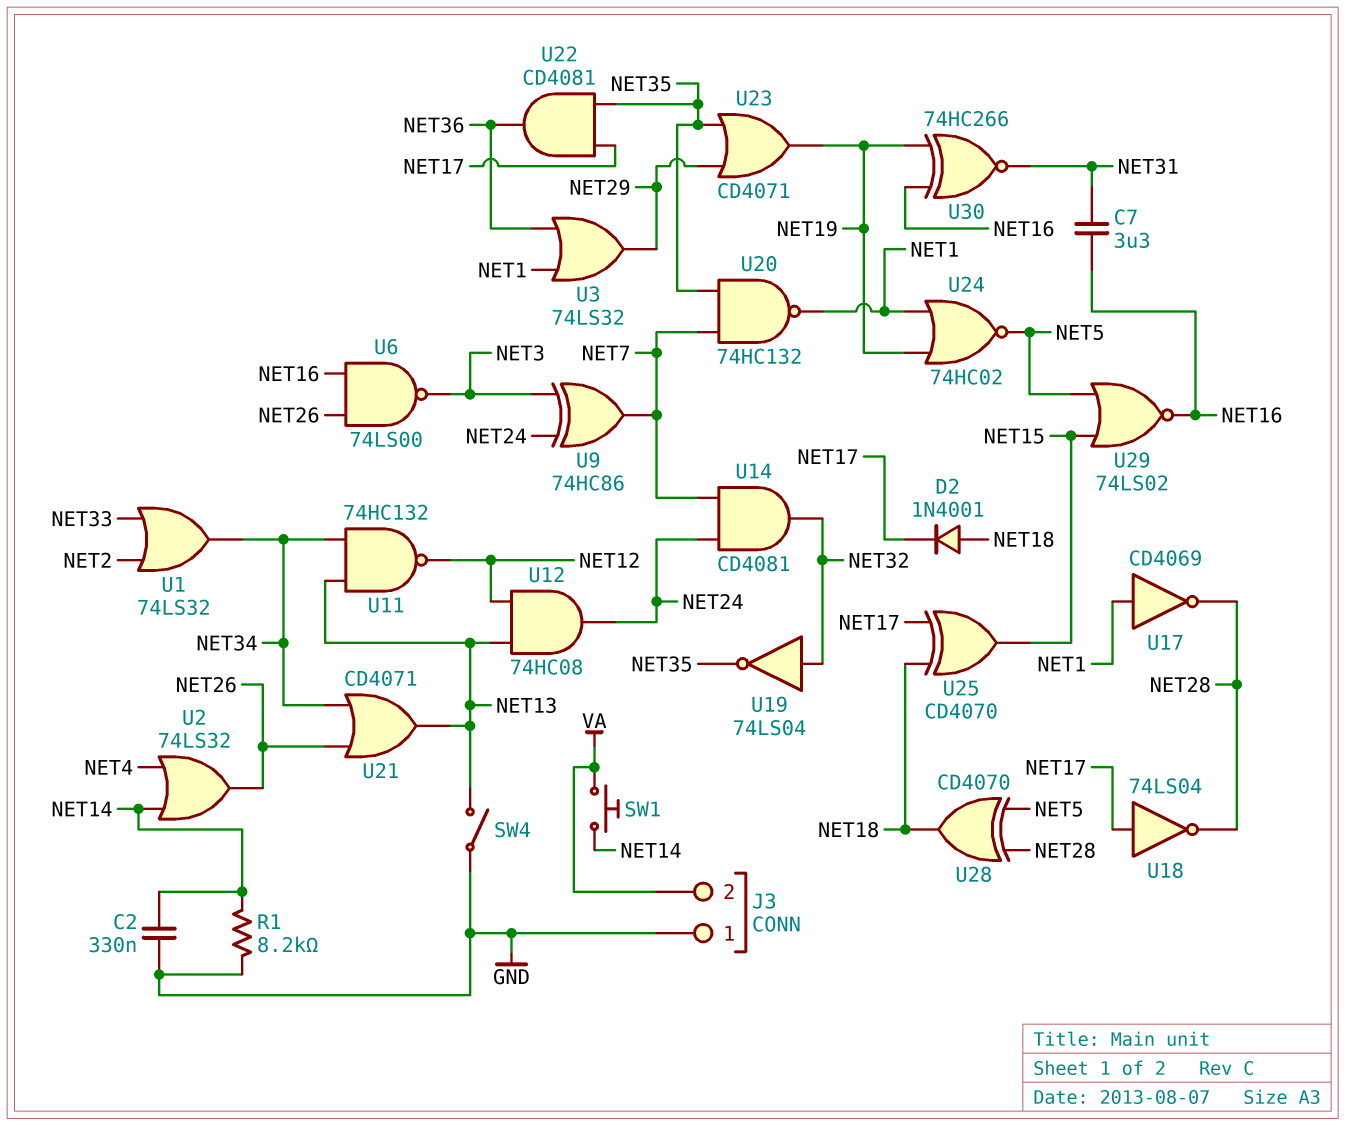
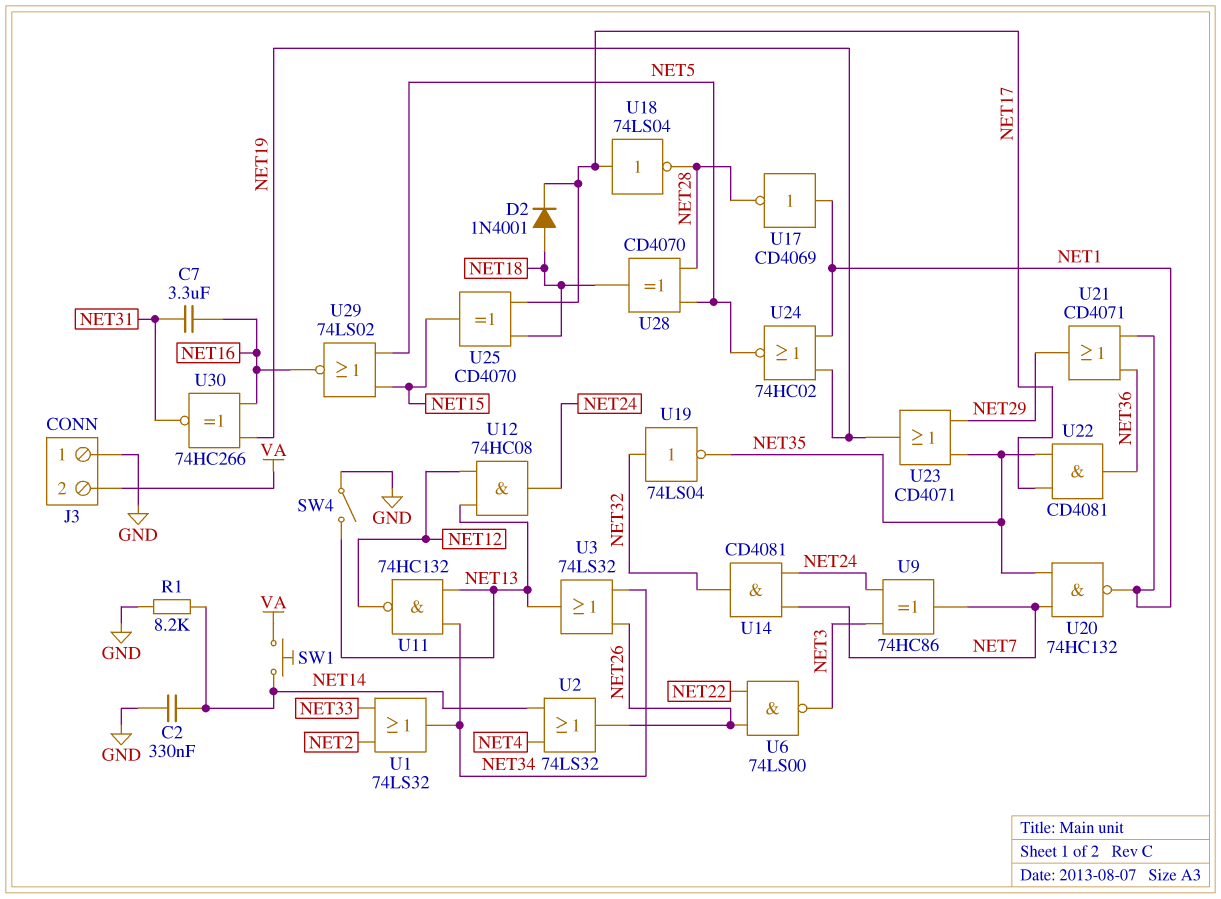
U3: OR 74LS32 (in NET1, in NET36, out NET29) -> OR 74LS32 (in NET26, in NET34, out NET13)
U6: NAND 74LS00 (in NET16, in NET26, out NET3) -> NAND 74LS00 (in NET22, in NET26, out NET3)
U21: OR CD4071 (in NET26, in NET34, out NET13) -> OR CD4071 (in NET1, in NET36, out NET29)

